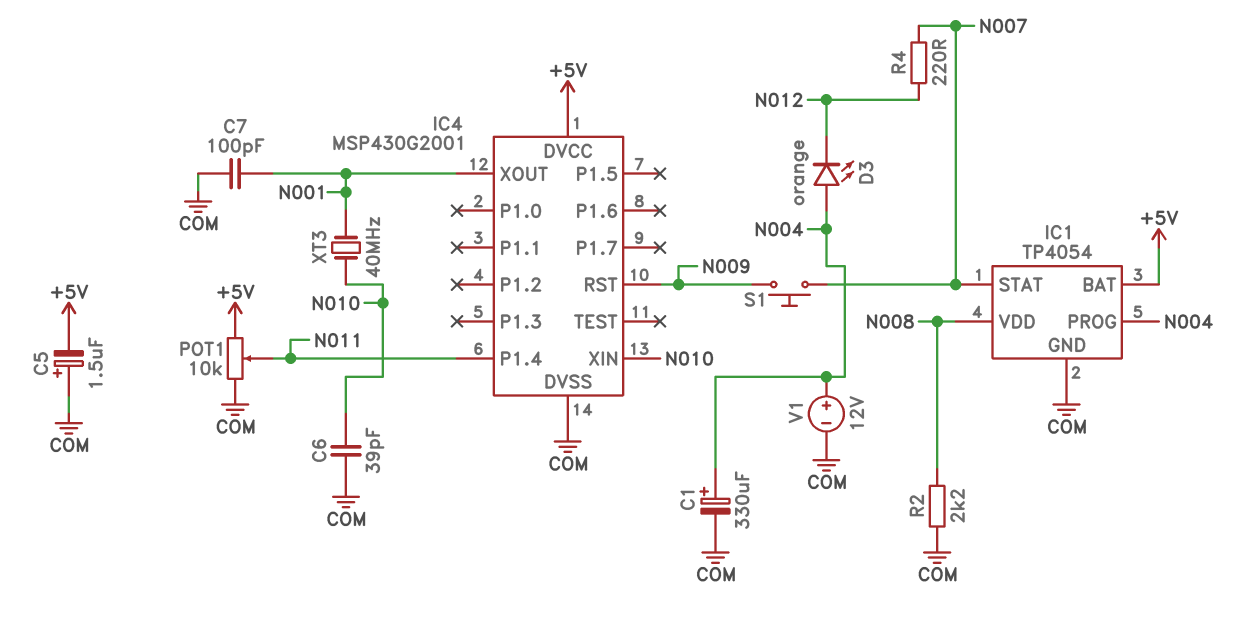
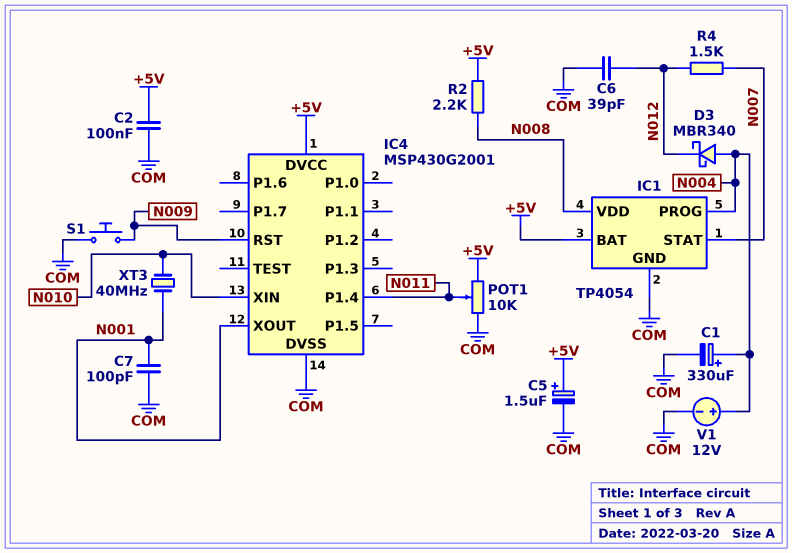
C2: none -> 100nF (+5V, COM)
C5: 1.5uF (plus COM, minus +5V) -> 1.5uF (plus +5V, minus COM)
C6: 39pF (COM, N010) -> 39pF (COM, N012)
D3: LED orange (A N004, K N012) -> schottky MBR340 (A N004, K N012)
R2: 2.2k (COM, N008) -> 2.2k (+5V, N008)
R4: 220 (N007, N012) -> 1.5k (N007, N012)
S1: button (N007, N009) -> button (COM, N009)

